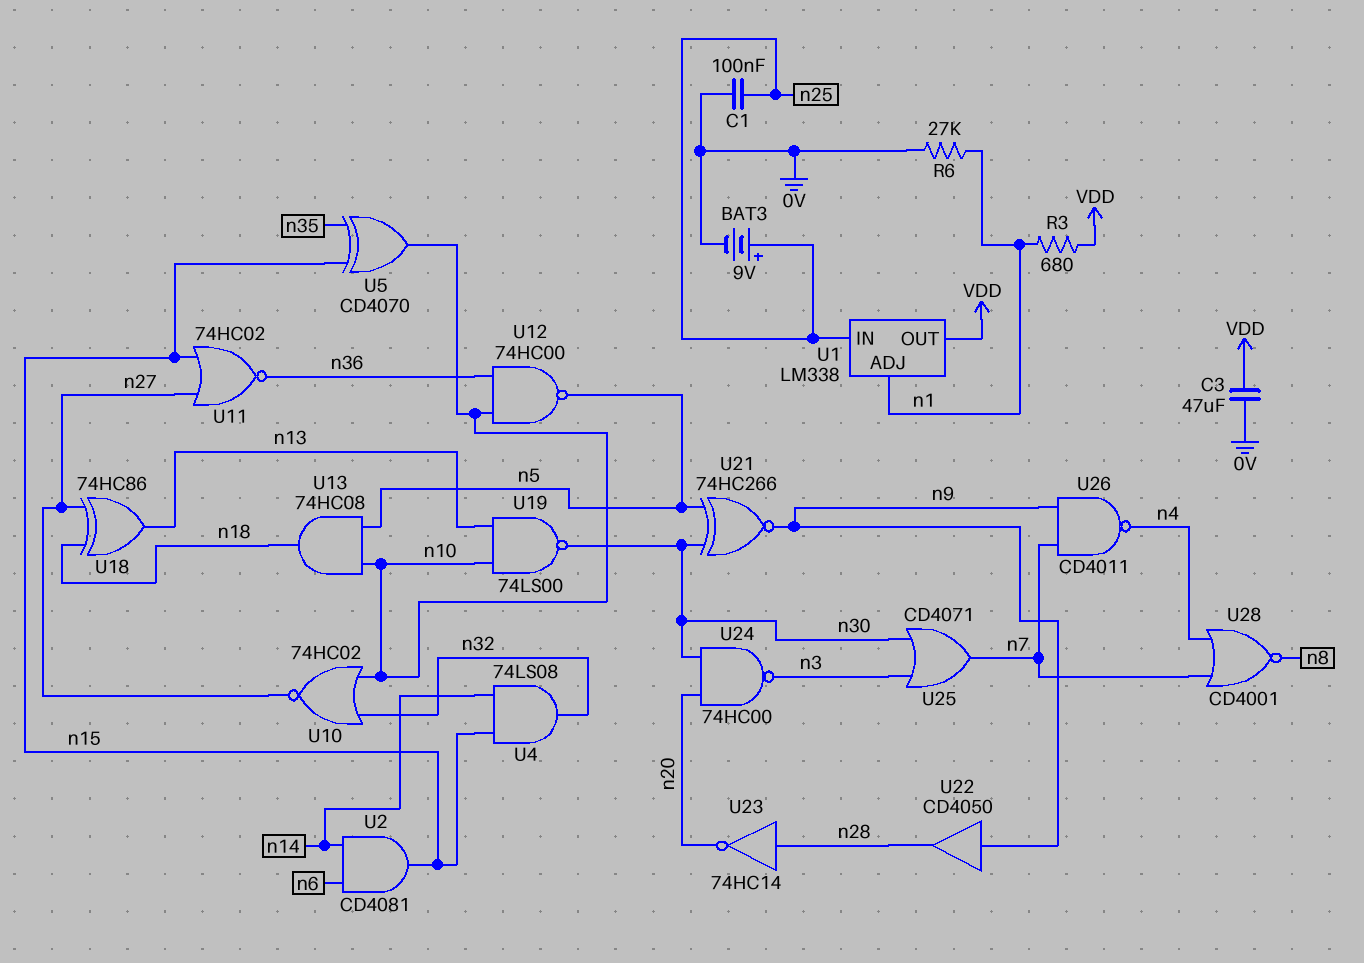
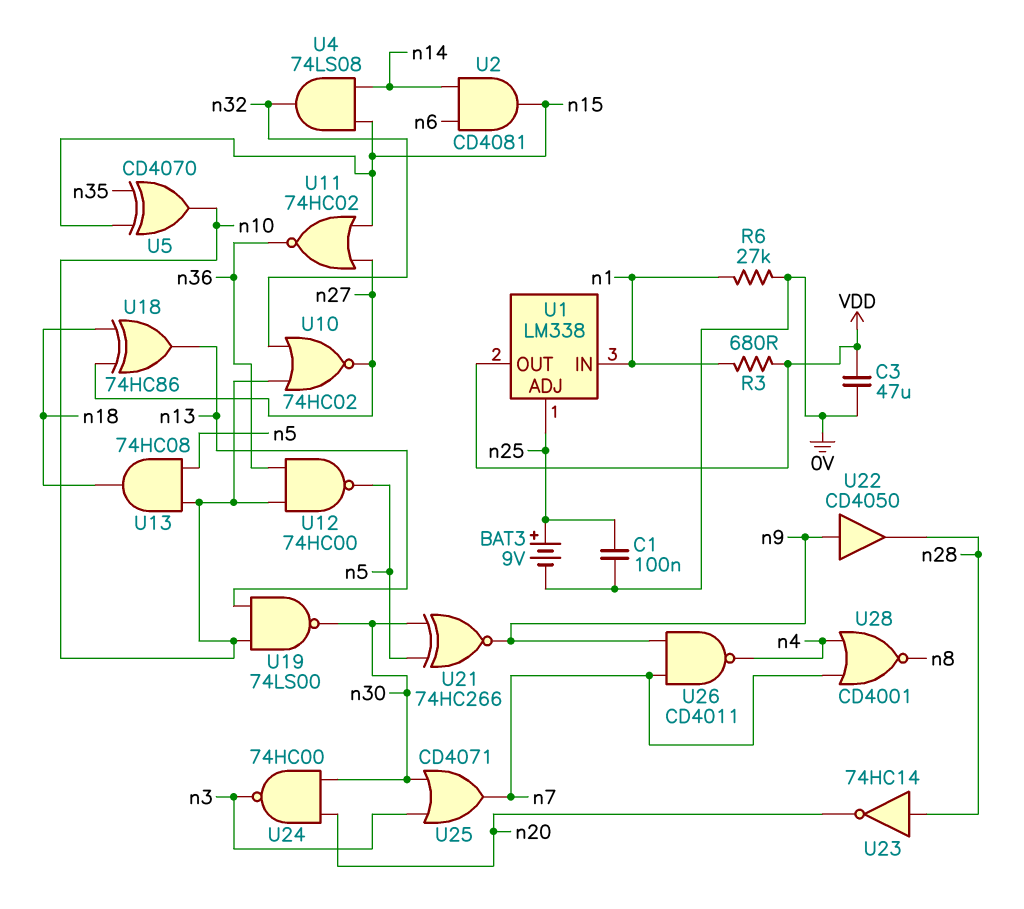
U1 pin ADJ: n1 -> n25
U1 pin IN: n25 -> n1

